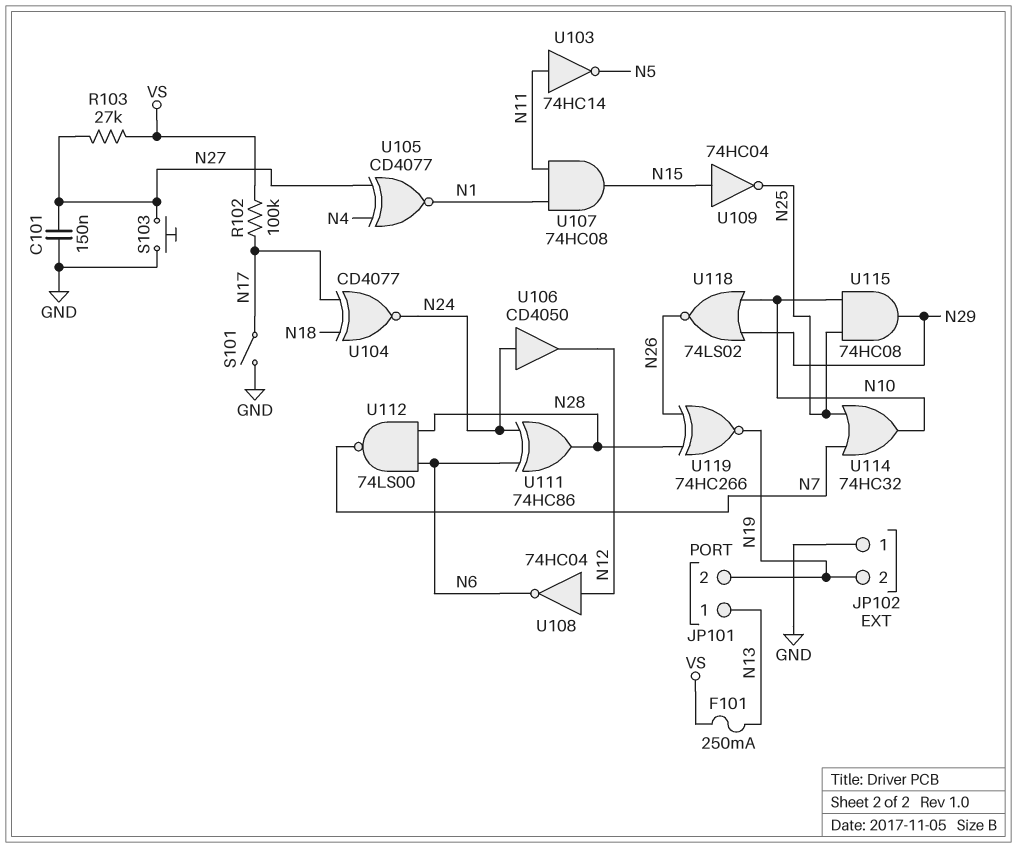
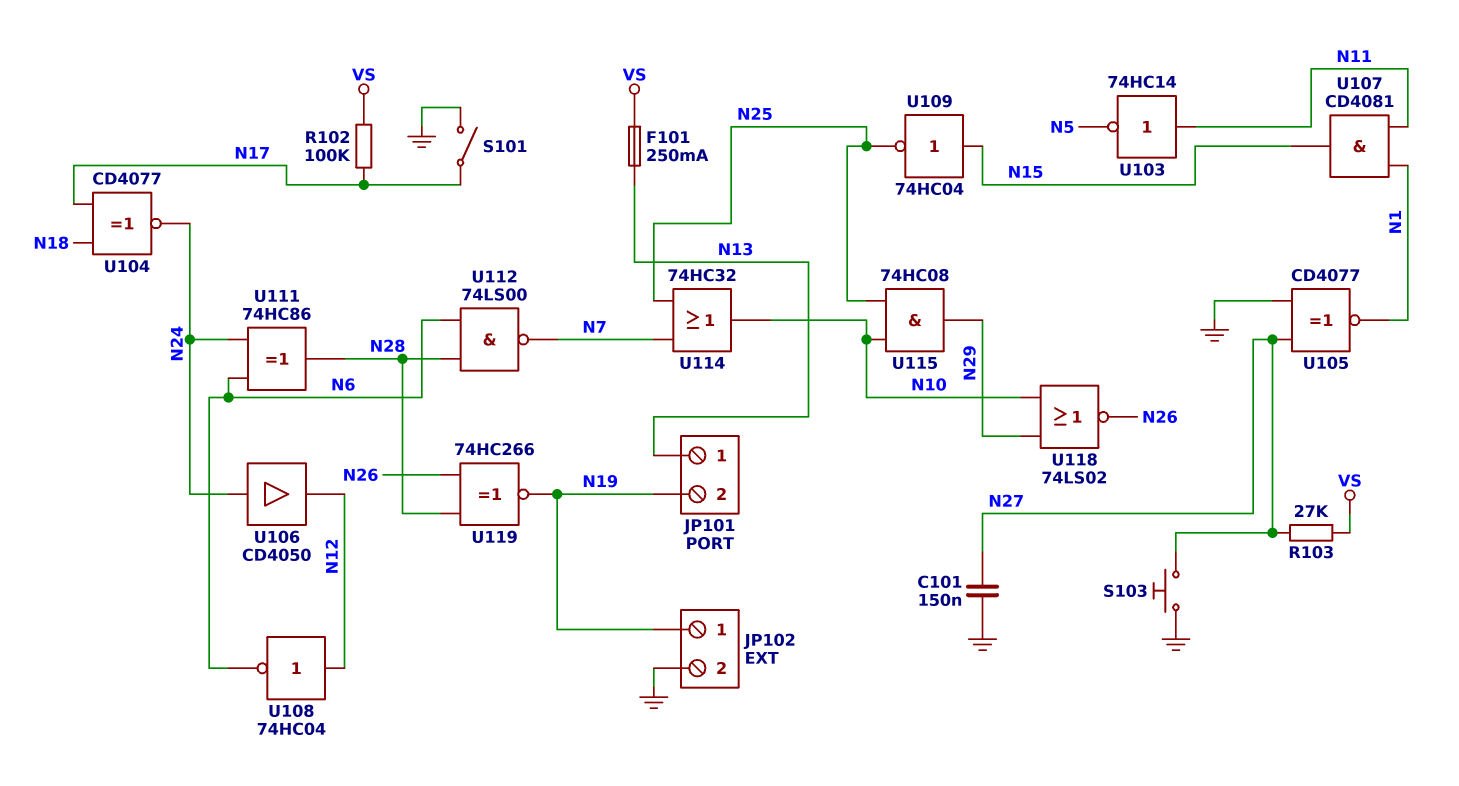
JP102 pin 1: GND -> N19
JP102 pin 2: N19 -> GND
U105: XNOR CD4077 (in N4, in N27, out N1) -> XNOR CD4077 (in GND, in N27, out N1)
U107: AND 74HC08 (in N1, in N11, out N15) -> AND CD4081 (in N1, in N11, out N15)

